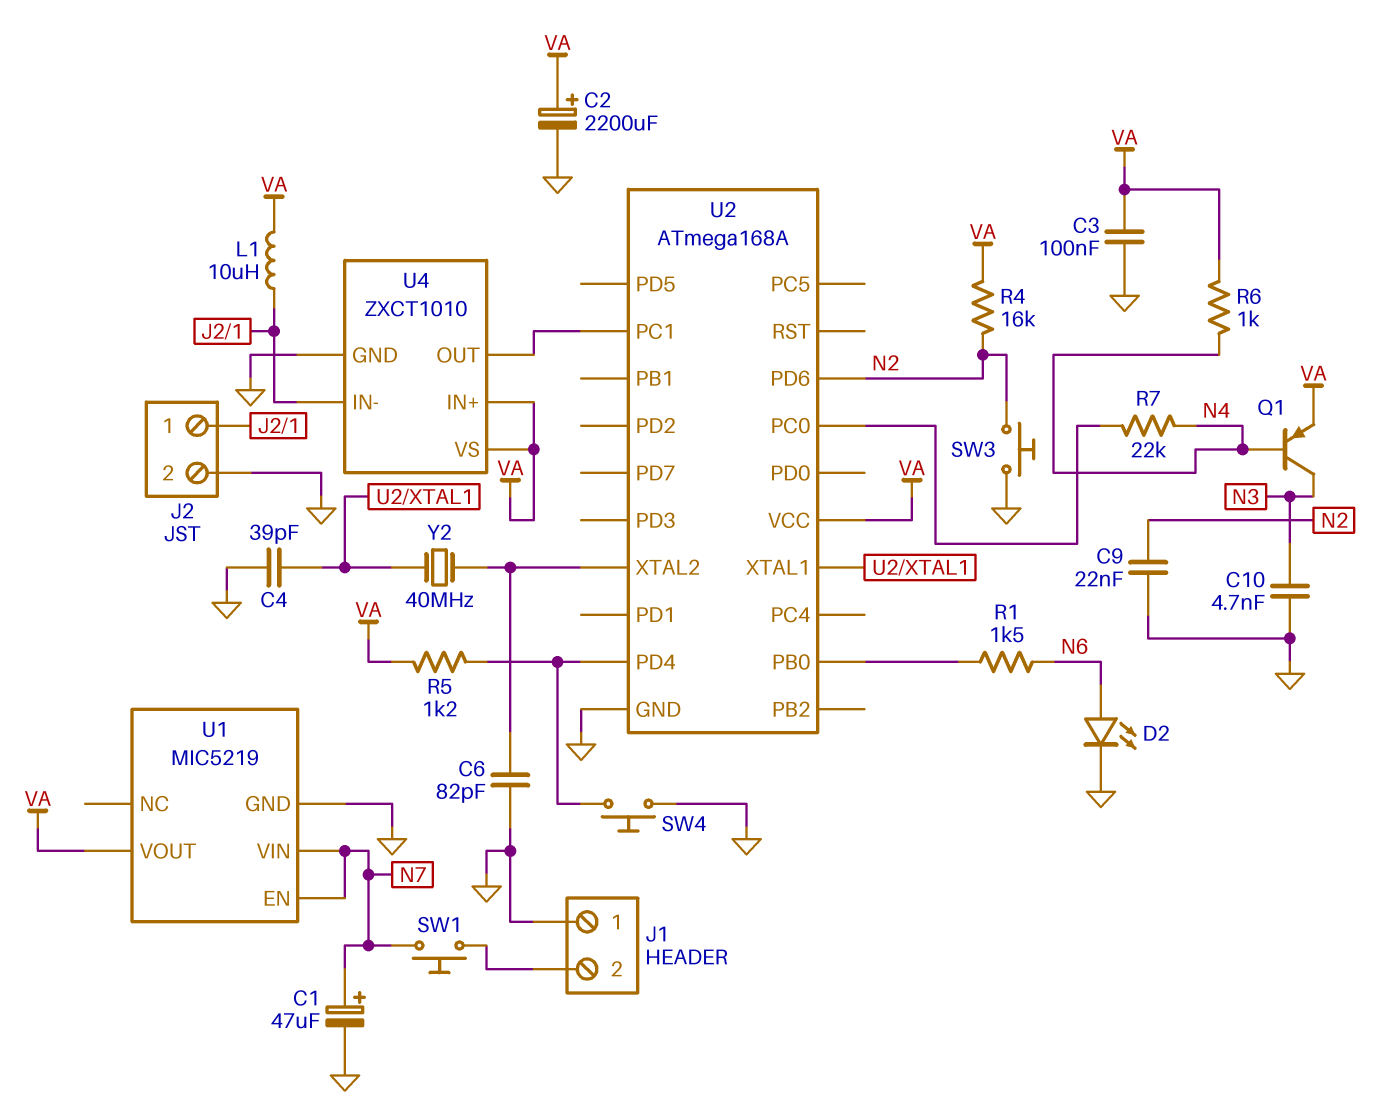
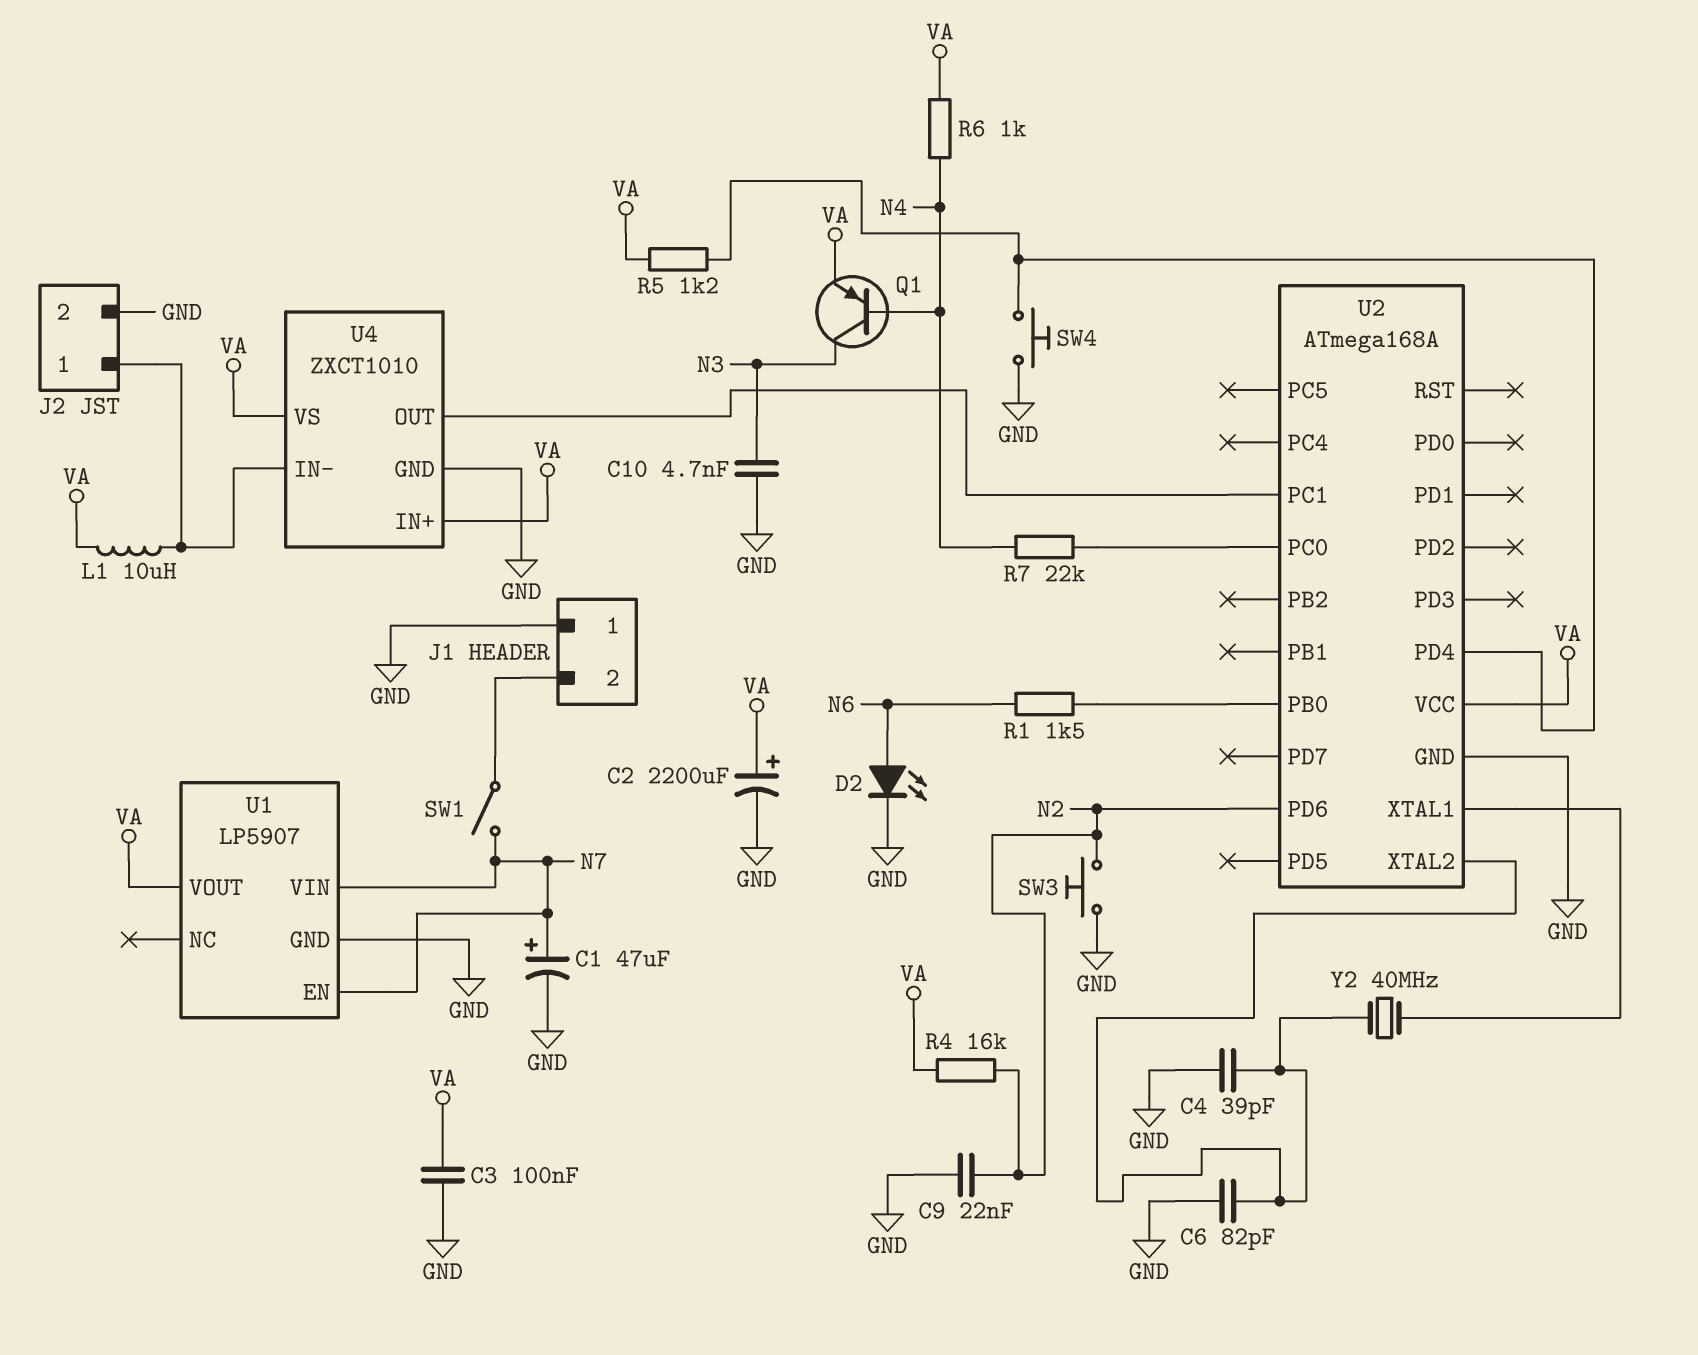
C4: 39pF (GND, U2/XTAL1) -> 39pF (GND, U2/XTAL2)
SW1: button (J1/2, N7) -> switch (J1/2, N7)
U1: MIC5219 -> LP5907

